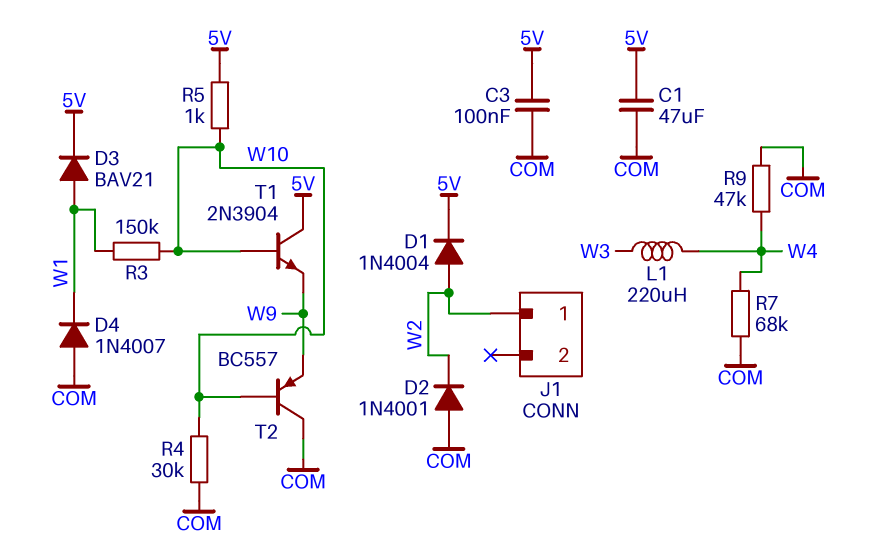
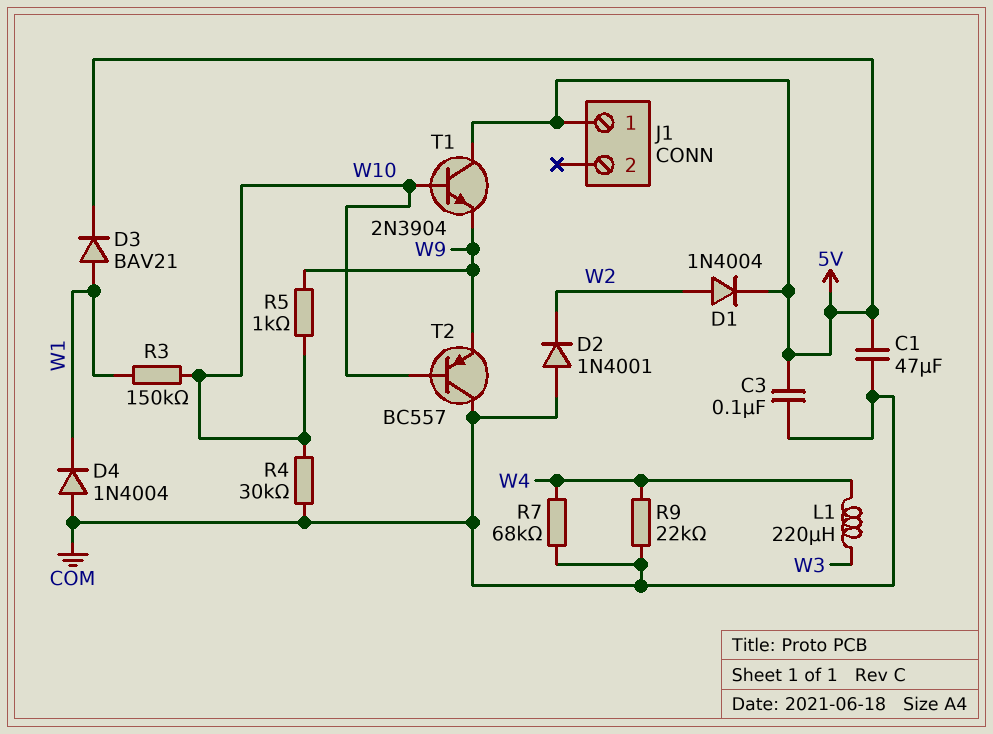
D4: diode 1N4007 (A COM, K W1) -> diode 1N4004 (A COM, K W1)
J1 pin 1: W2 -> 5V
R5: 1k (5V, W10) -> 1k (W9, W10)
R9: 47k (COM, W4) -> 22k (COM, W4)

